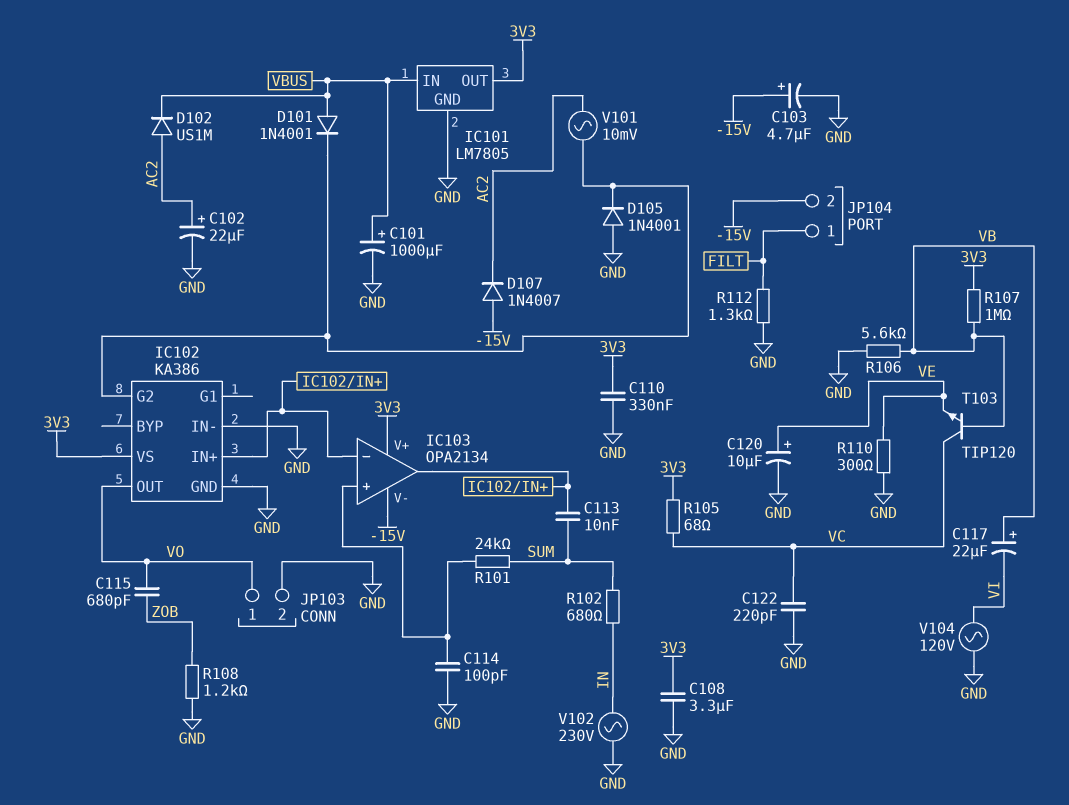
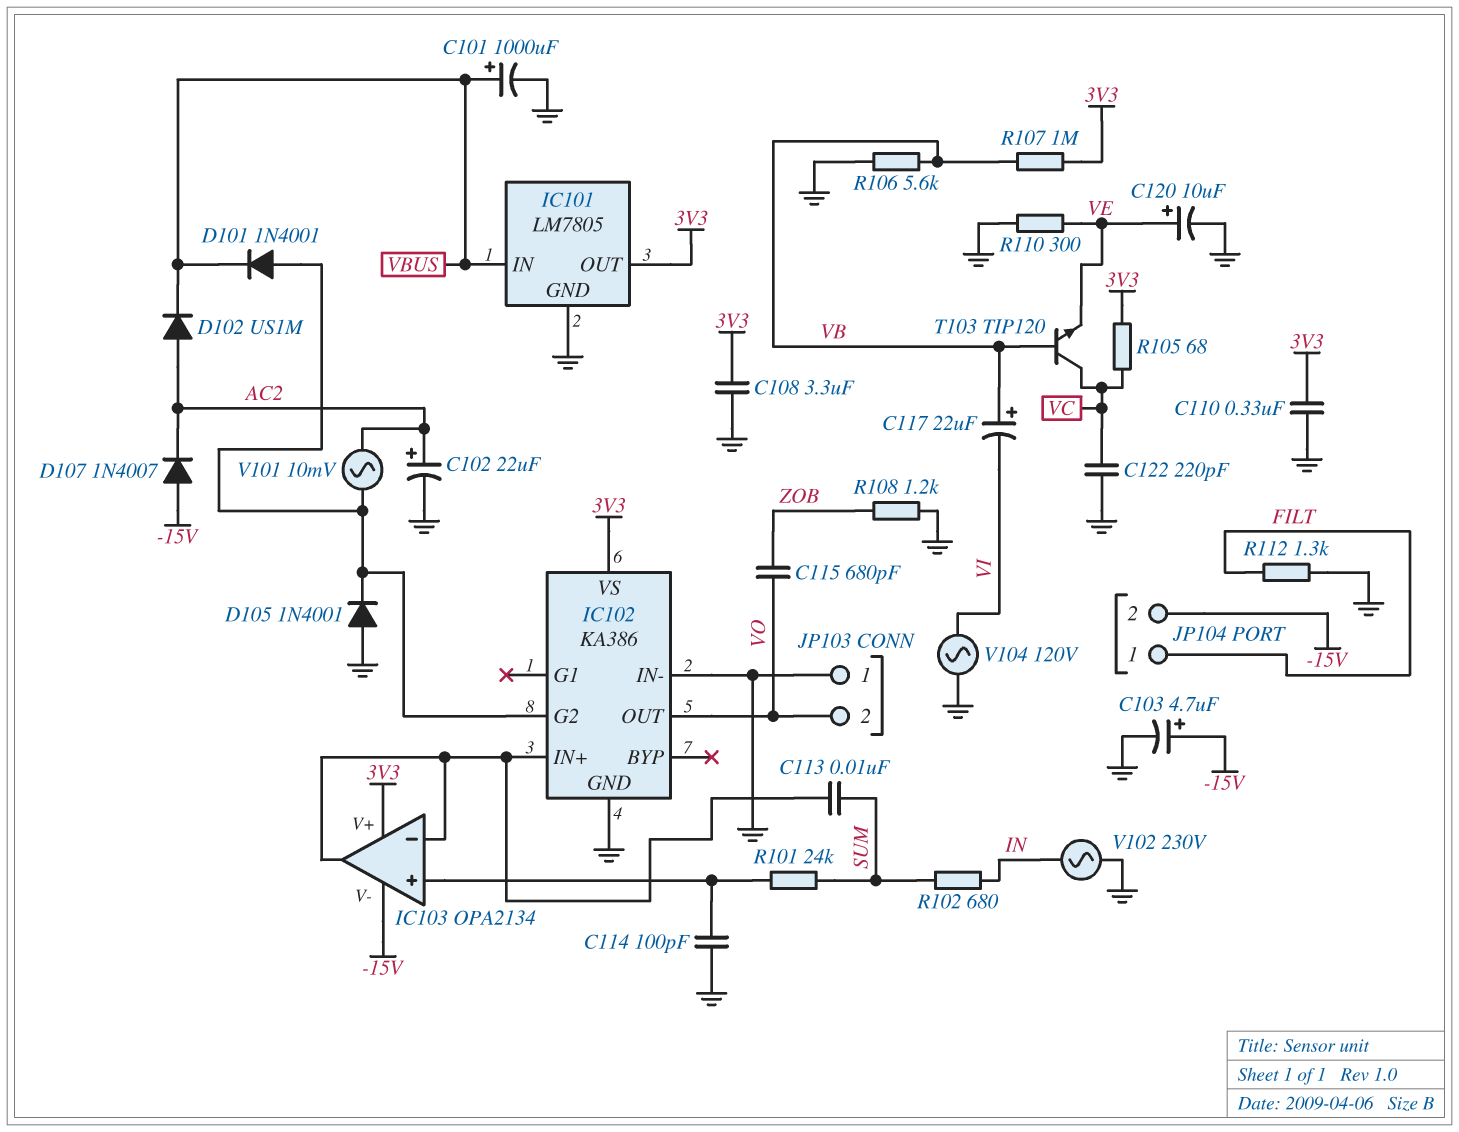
D101: diode 1N4001 (A VBUS, K IC102/G2) -> diode 1N4001 (A IC102/G2, K VBUS)
JP103 pin 1: VO -> GND
JP103 pin 2: GND -> VO

